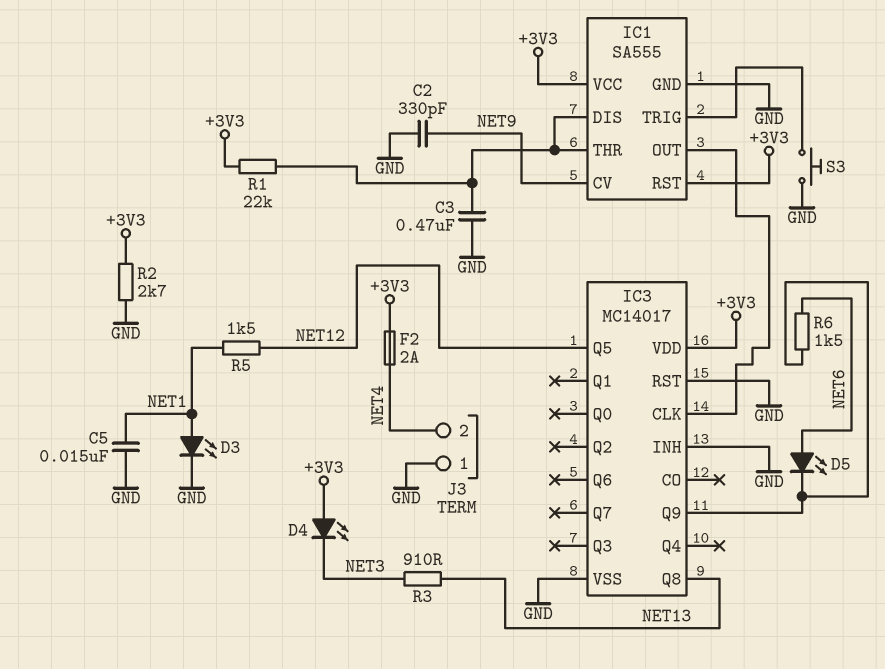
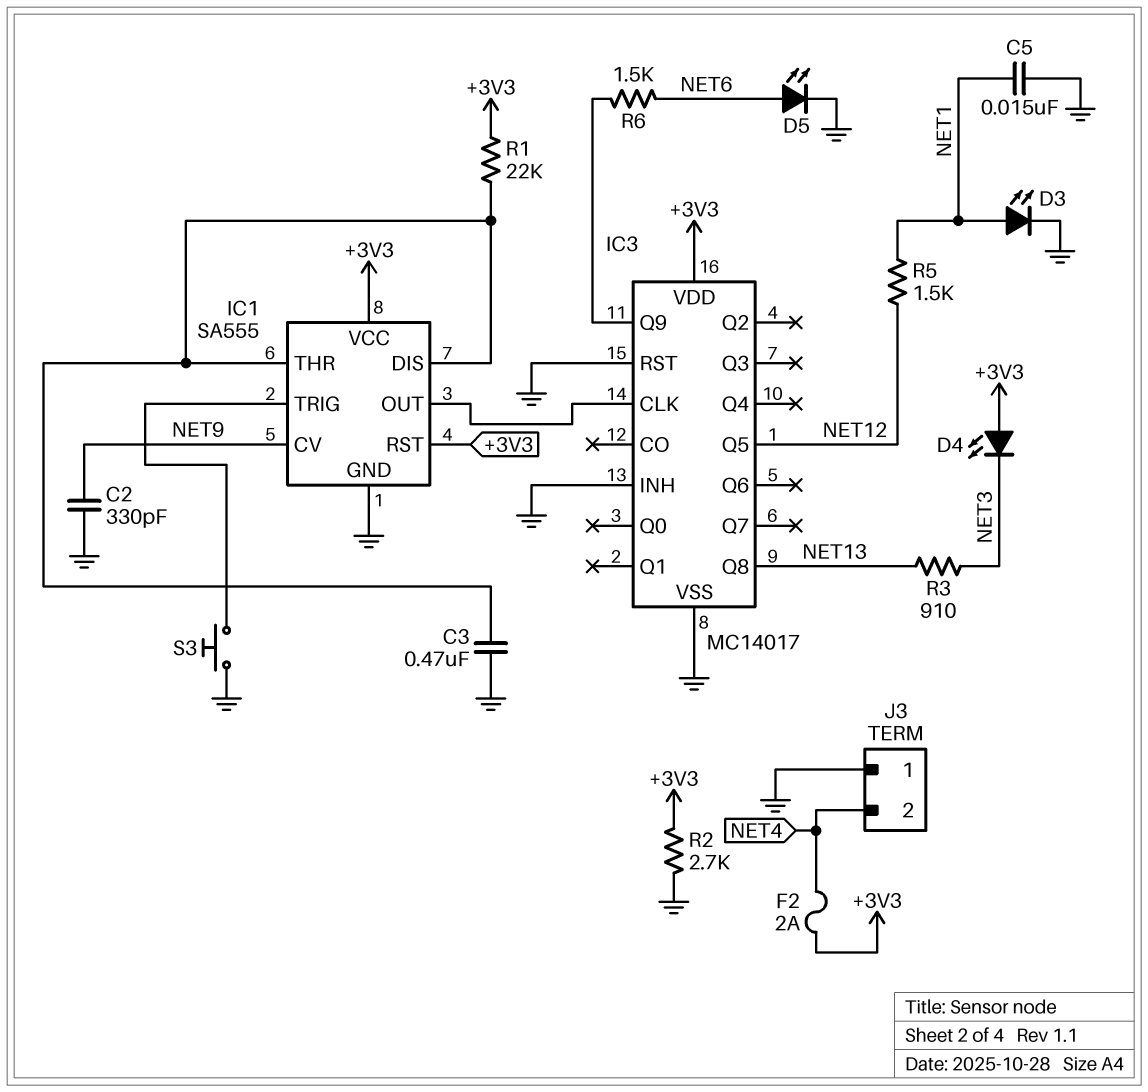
D5: LED (A NET6, K IC3/Q9) -> LED (A NET6, K GND)

